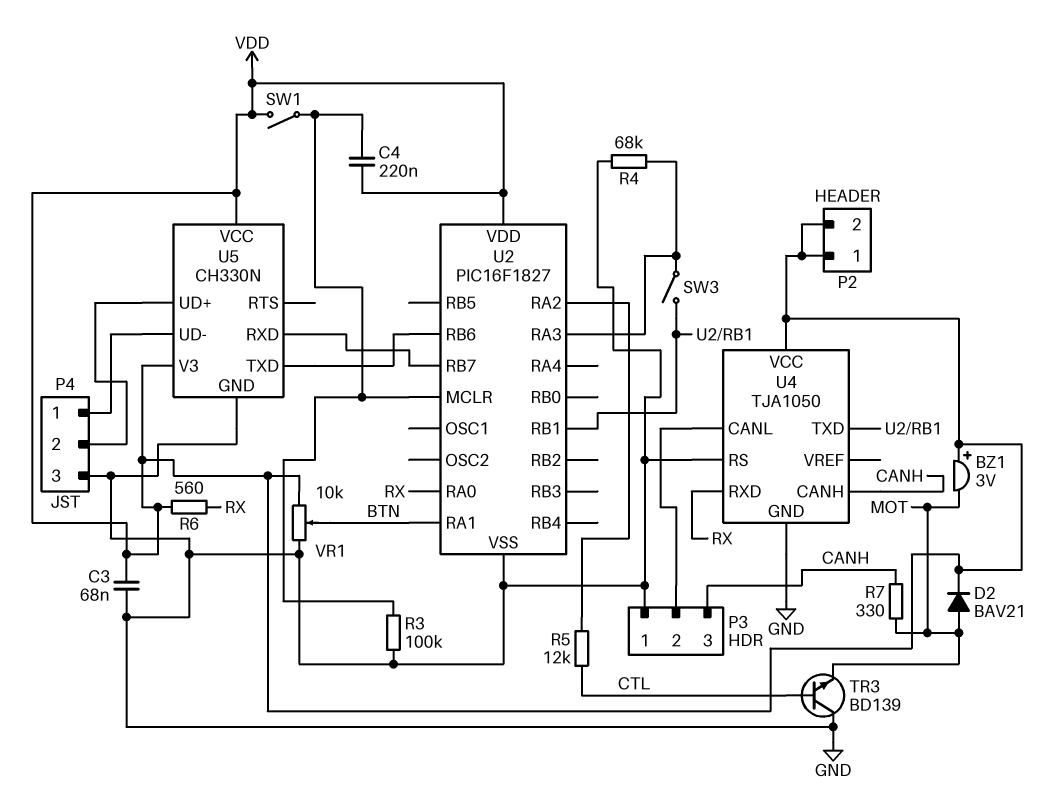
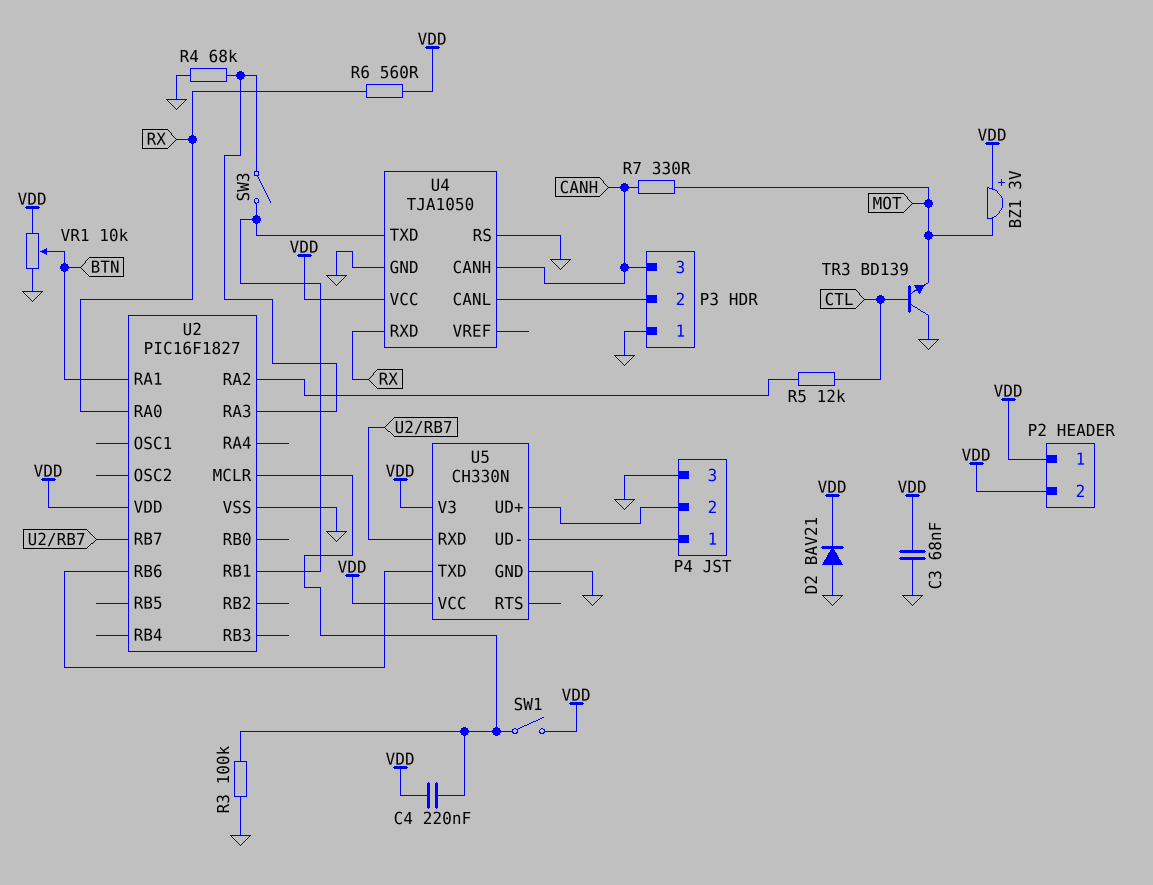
D2: diode BAV21 (A MOT, K VDD) -> diode BAV21 (A GND, K VDD)

